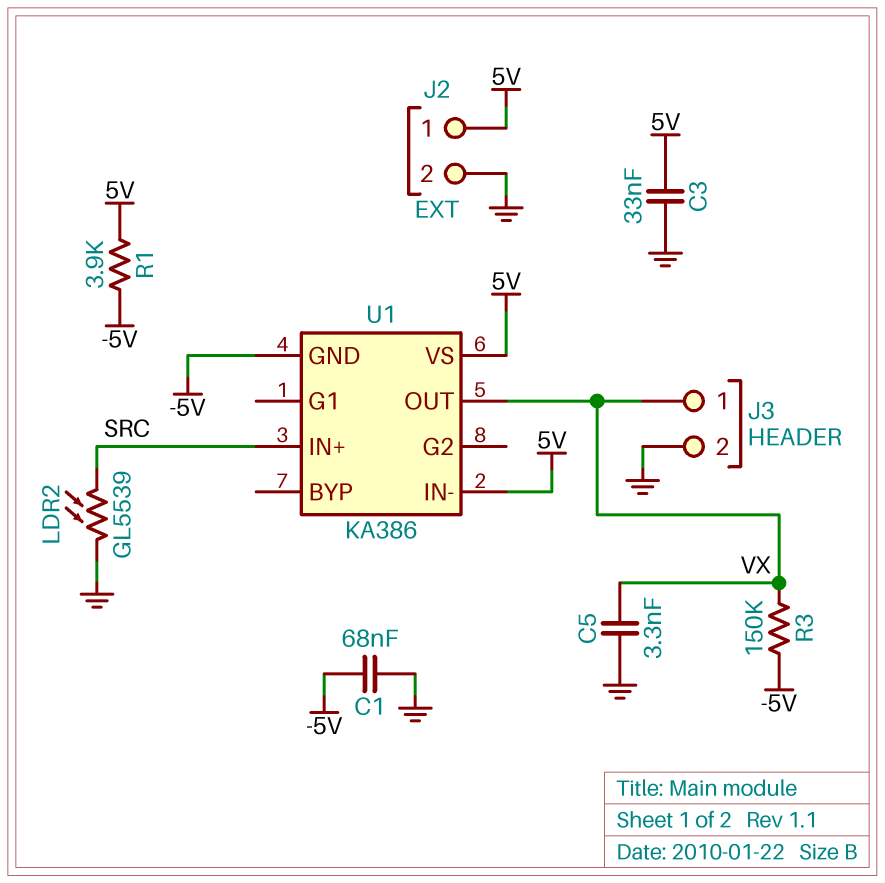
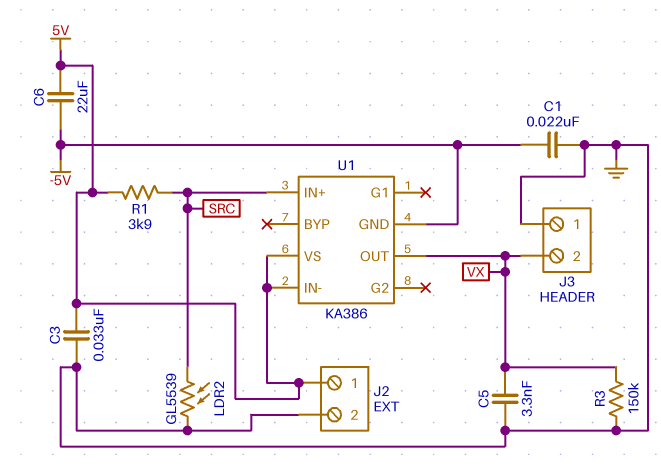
C1: 68nF (-5V, GND) -> 22nF (-5V, GND)
C6: none -> 22uF (-5V, 5V)
J3 pin 1: VX -> GND
J3 pin 2: GND -> VX
R1: 3.9k (-5V, 5V) -> 3.9k (5V, SRC)
R3: 150k (-5V, VX) -> 150k (GND, VX)

